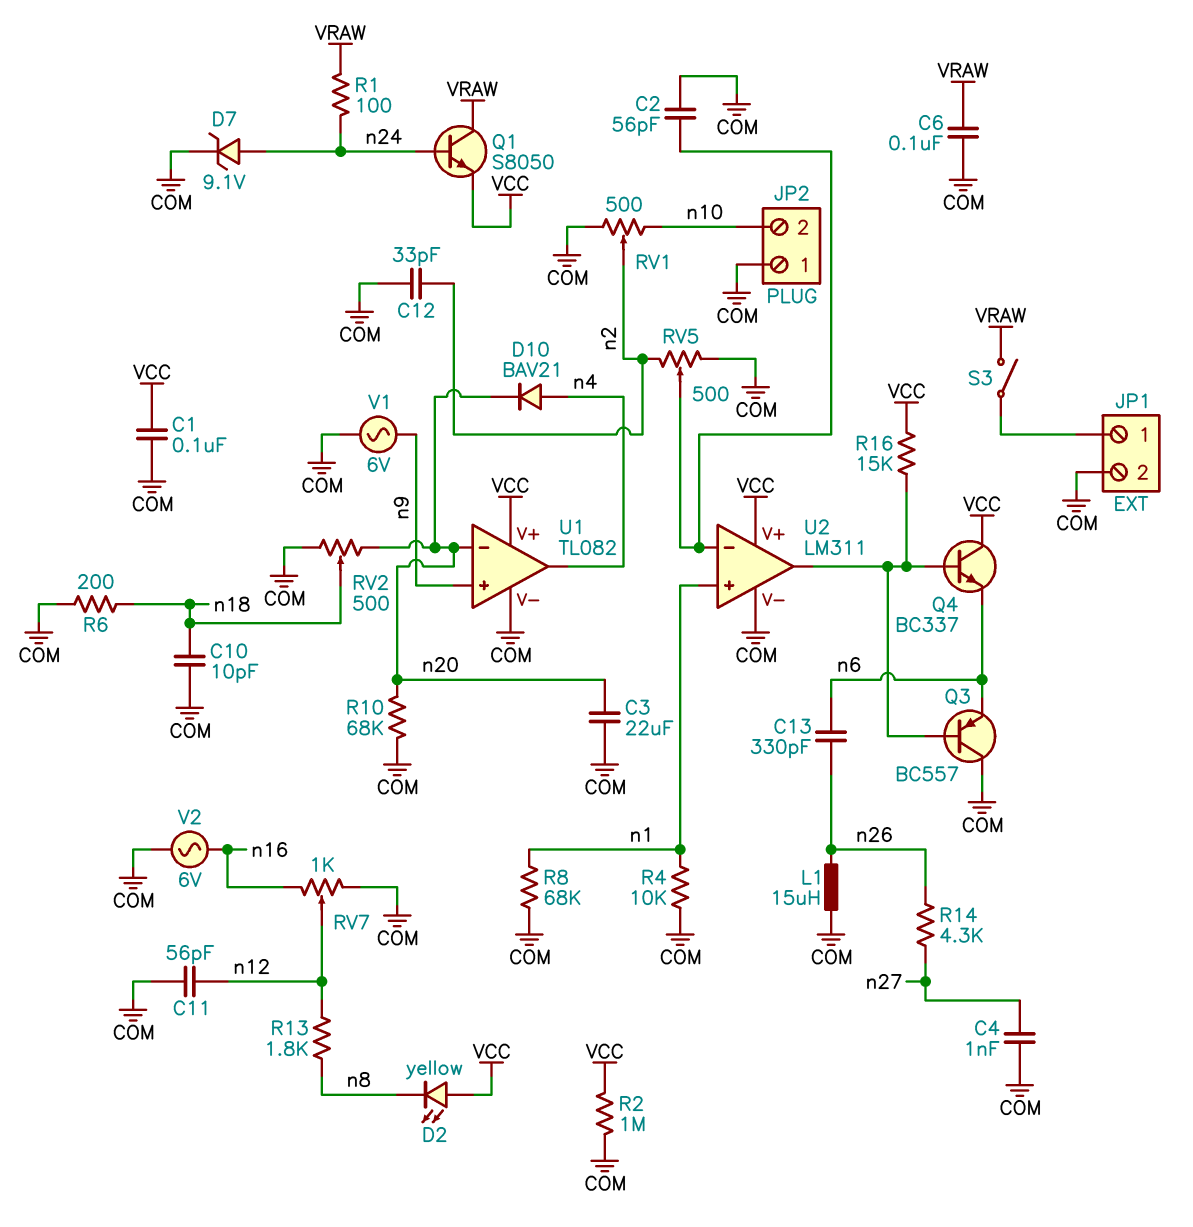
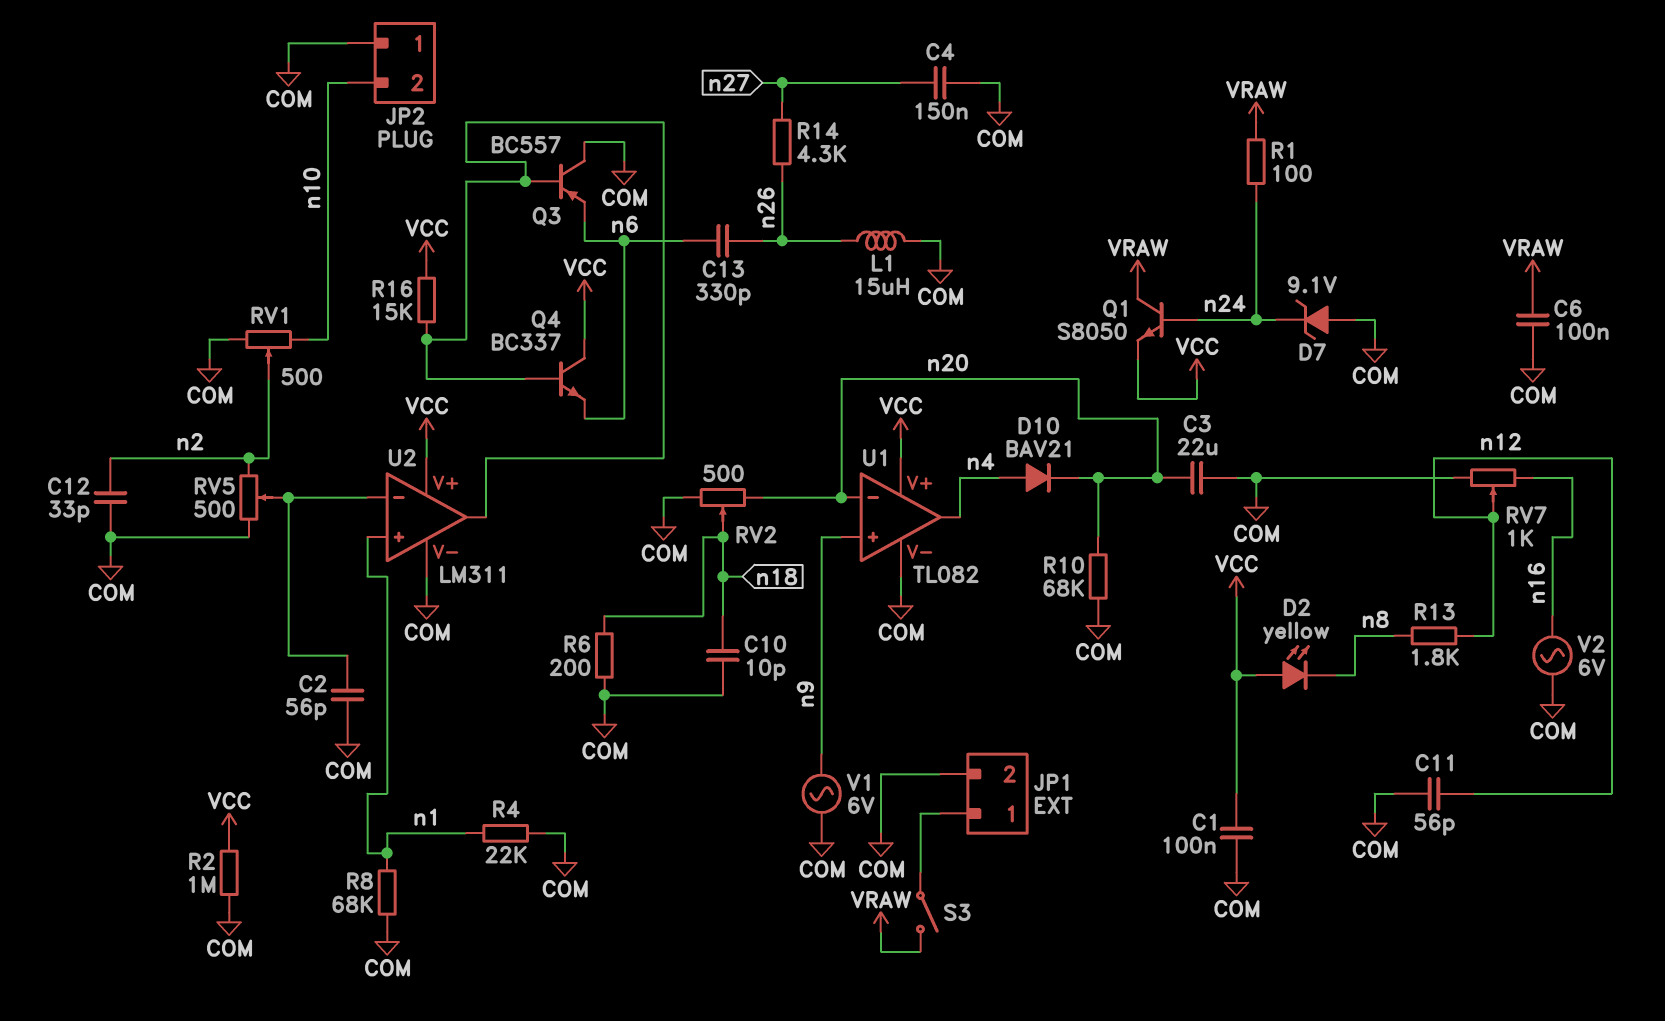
C4: 1nF (COM, n27) -> 150nF (COM, n27)
D7: zener 9.1V (A n24, K COM) -> zener 9.1V (A COM, K n24)
R4: 10k (COM, n1) -> 22k (COM, n1)

